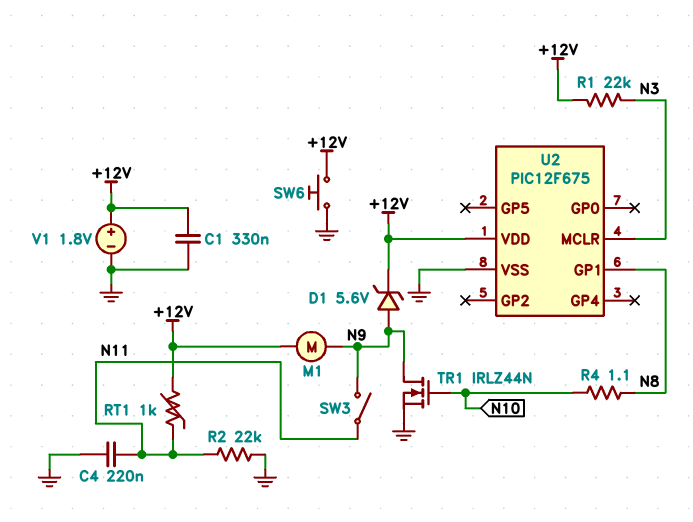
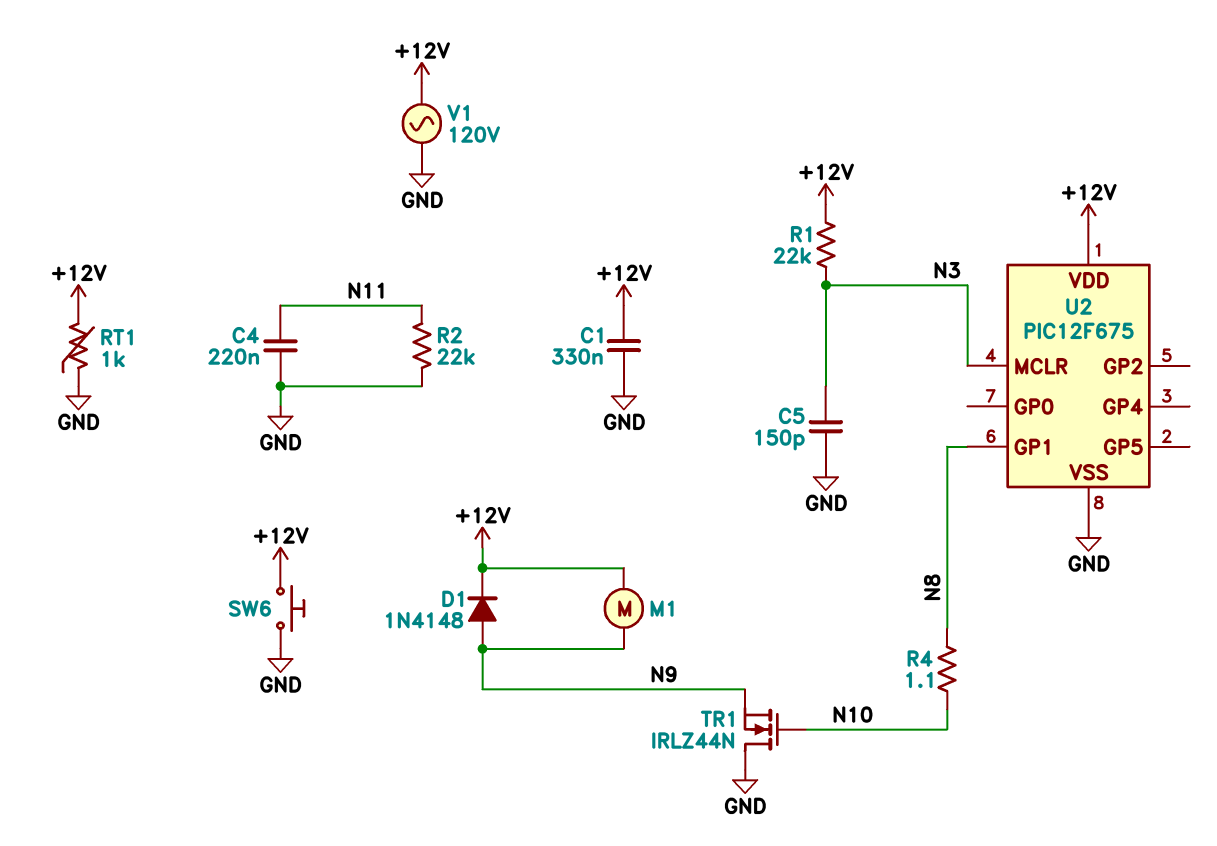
C5: none -> 150pF (GND, N3)
D1: zener 5.6V (A N9, K +12V) -> diode 1N4148 (A N9, K +12V)
RT1: 1k (+12V, N11) -> 1k (+12V, GND)
SW3: switch (N9, N11) -> none
TR1: NMOS IRLZ44N (G N10, D N9, S GND) -> NMOS IRLZ44N (G N10, D GND, S N9)
V1: 1.8V (plus +12V, minus GND) -> AC 120V (+12V, GND)

